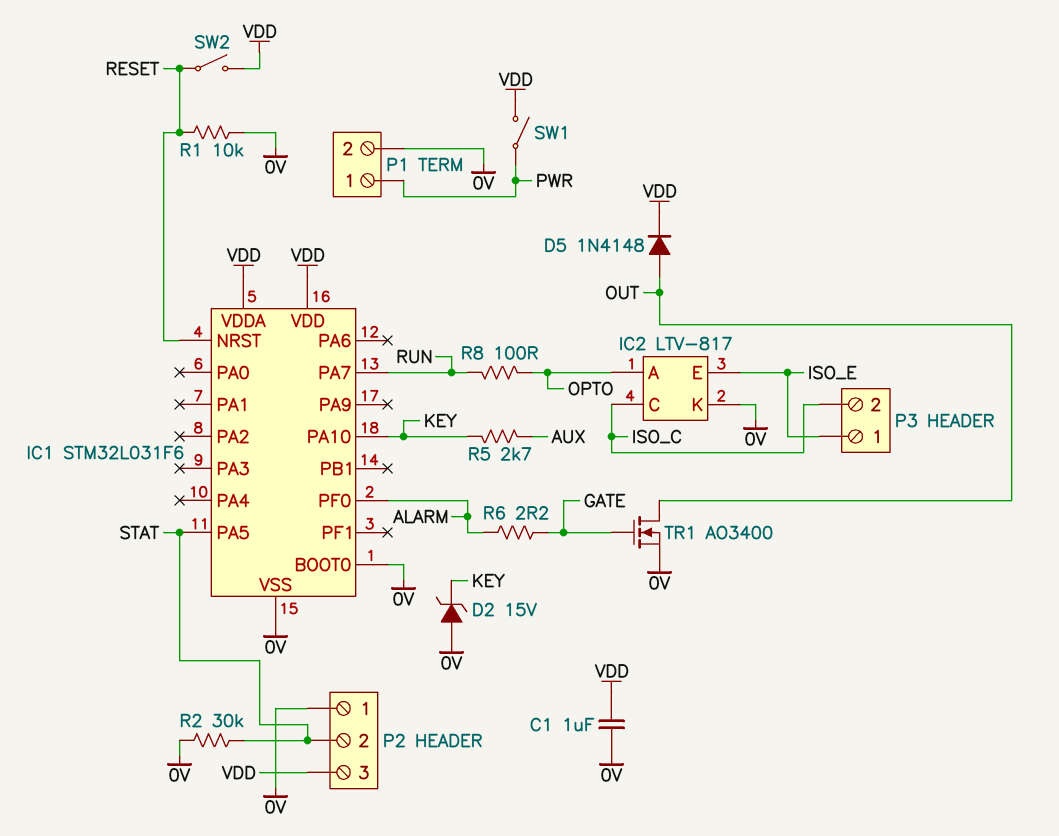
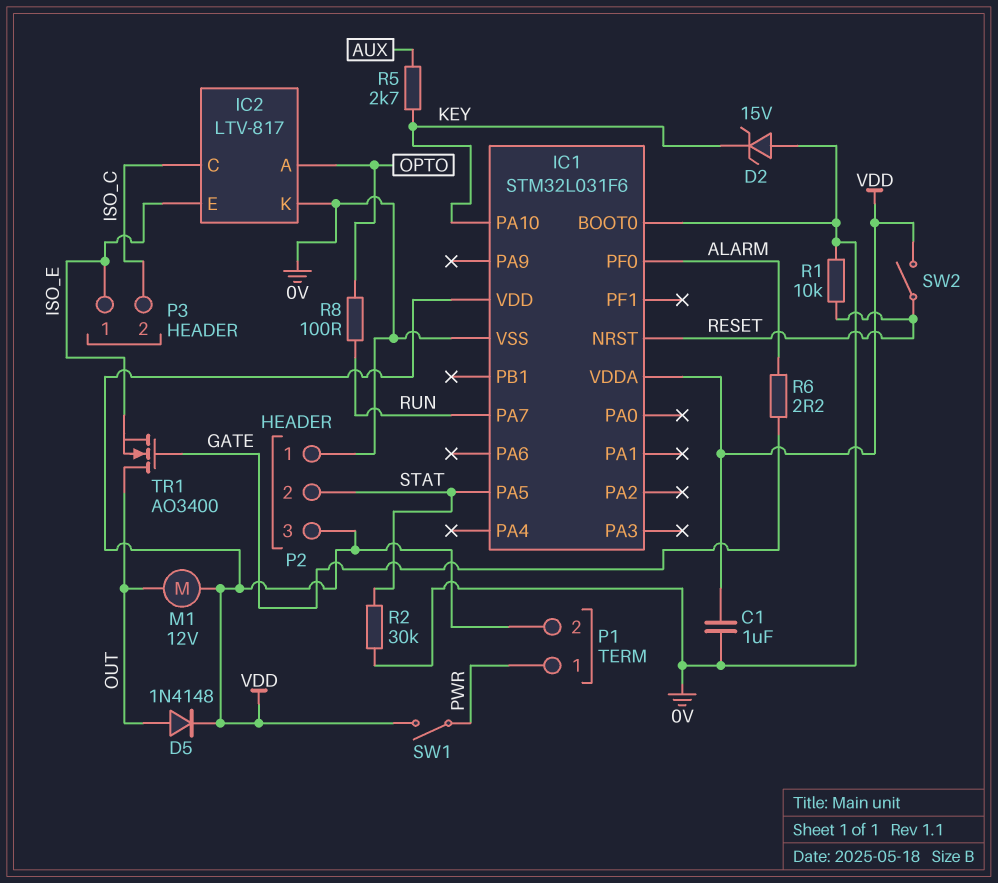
M1: none -> motor 12V (OUT, VDD)
P1 pin 2: 0V -> VDD
TR1: NMOS AO3400 (G GATE, D OUT, S 0V) -> NMOS AO3400 (G GATE, D OUT, S ISO_E)

